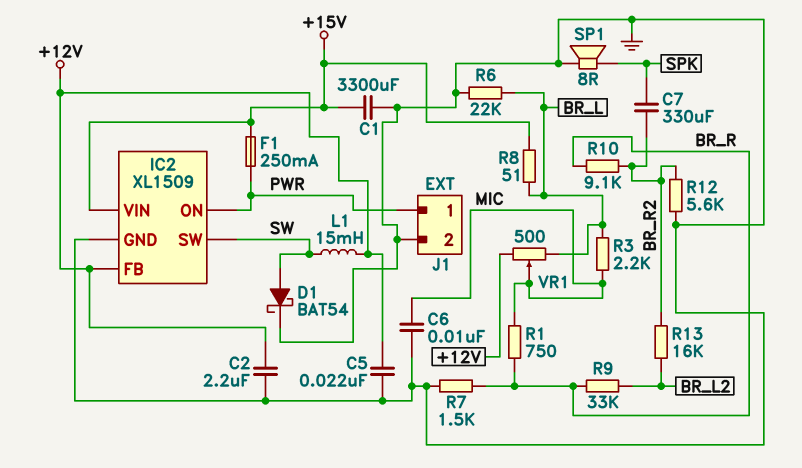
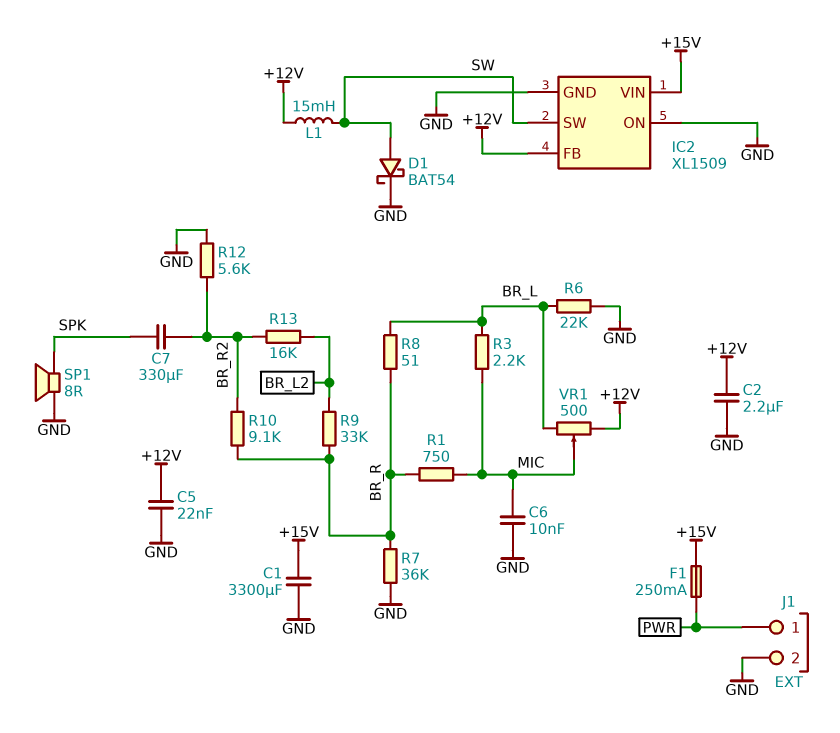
IC2 pin ON: PWR -> GND
R7: 1.5k (BR_R, GND) -> 36k (BR_R, GND)
R8: 51 (+15V, BR_L) -> 51 (BR_L, BR_R)

